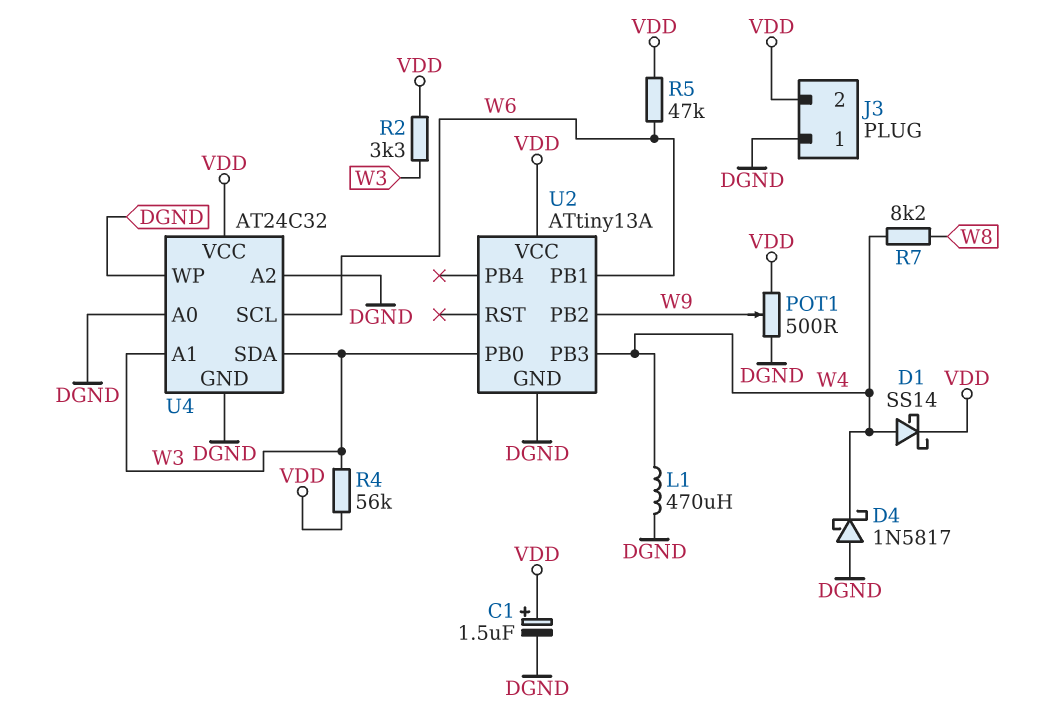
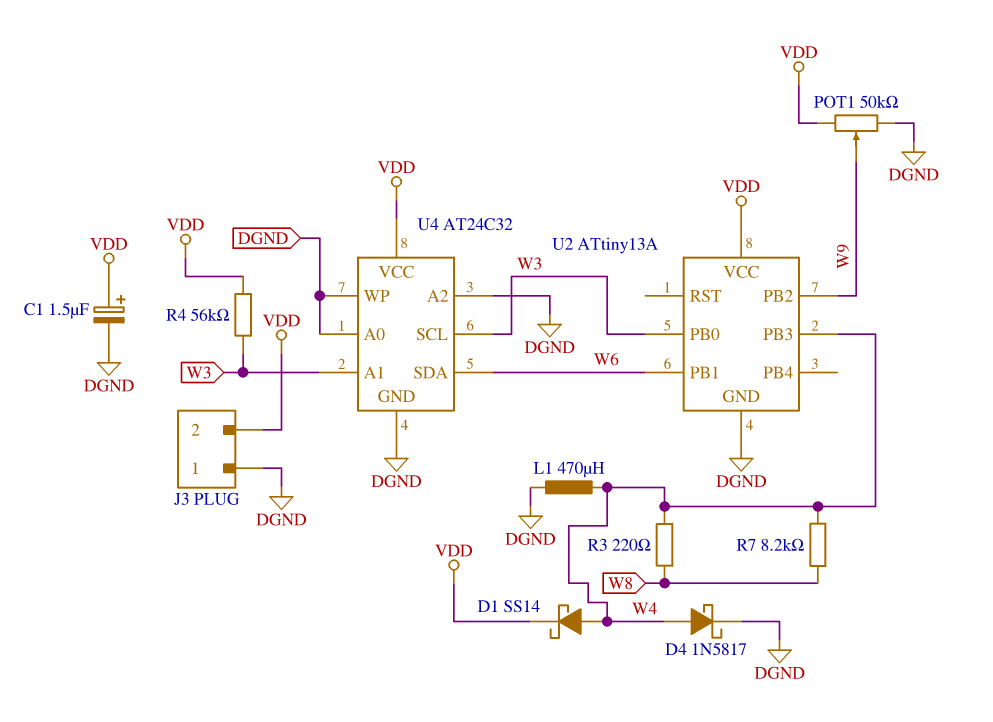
D4: schottky 1N5817 (A DGND, K W4) -> schottky 1N5817 (A W4, K DGND)
POT1: 500 (DGND, VDD, wiper W9) -> 50k (DGND, VDD, wiper W9)
R2: 3.3k (VDD, W3) -> none
R3: none -> 220 (W4, W8)
R5: 47k (VDD, W6) -> none
U4 pin SCL: W6 -> W3
U4 pin SDA: W3 -> W6

